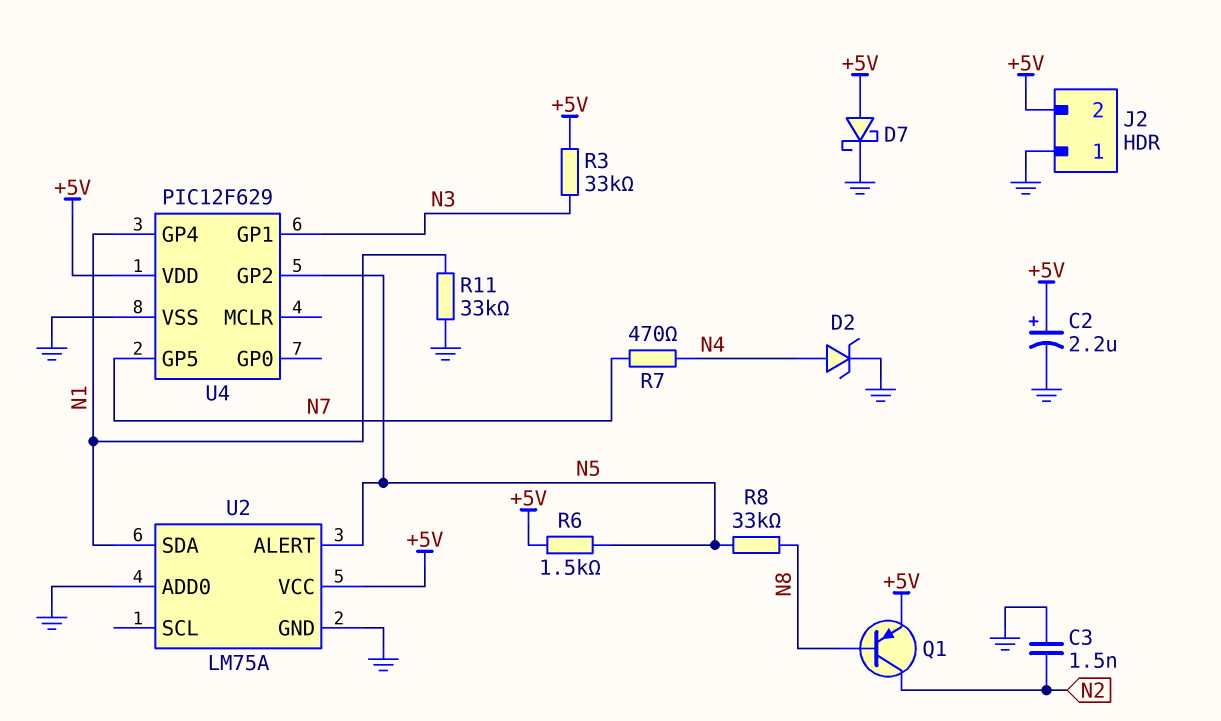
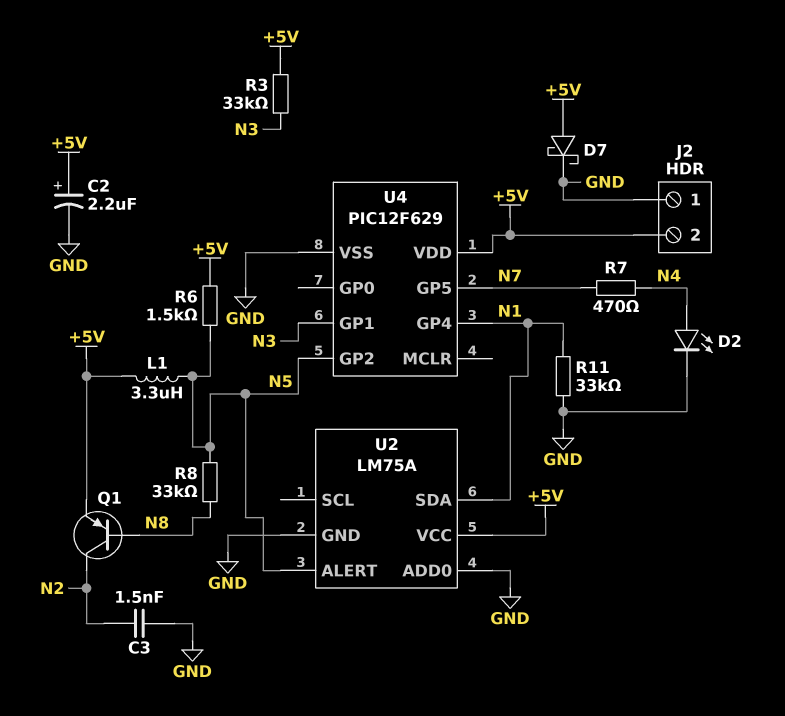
D2: zener (A N4, K GND) -> LED (A N4, K GND)
L1: none -> 3.3uH (+5V, N5)

